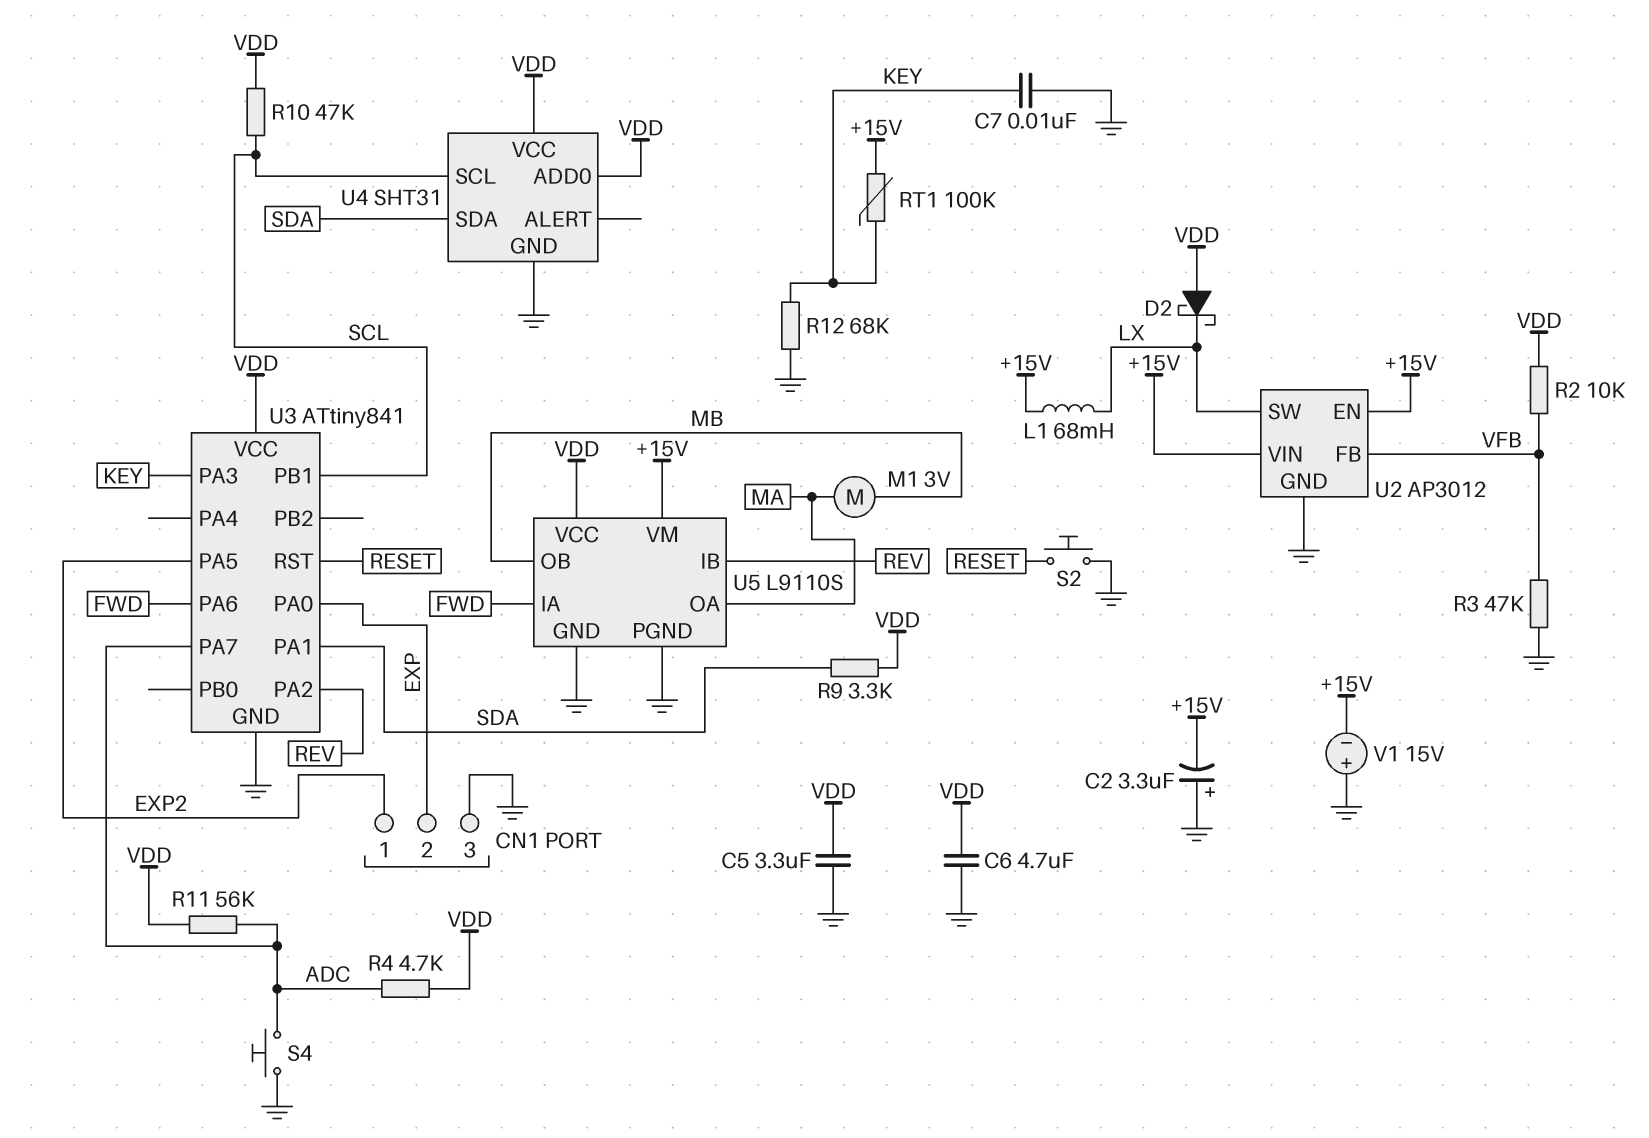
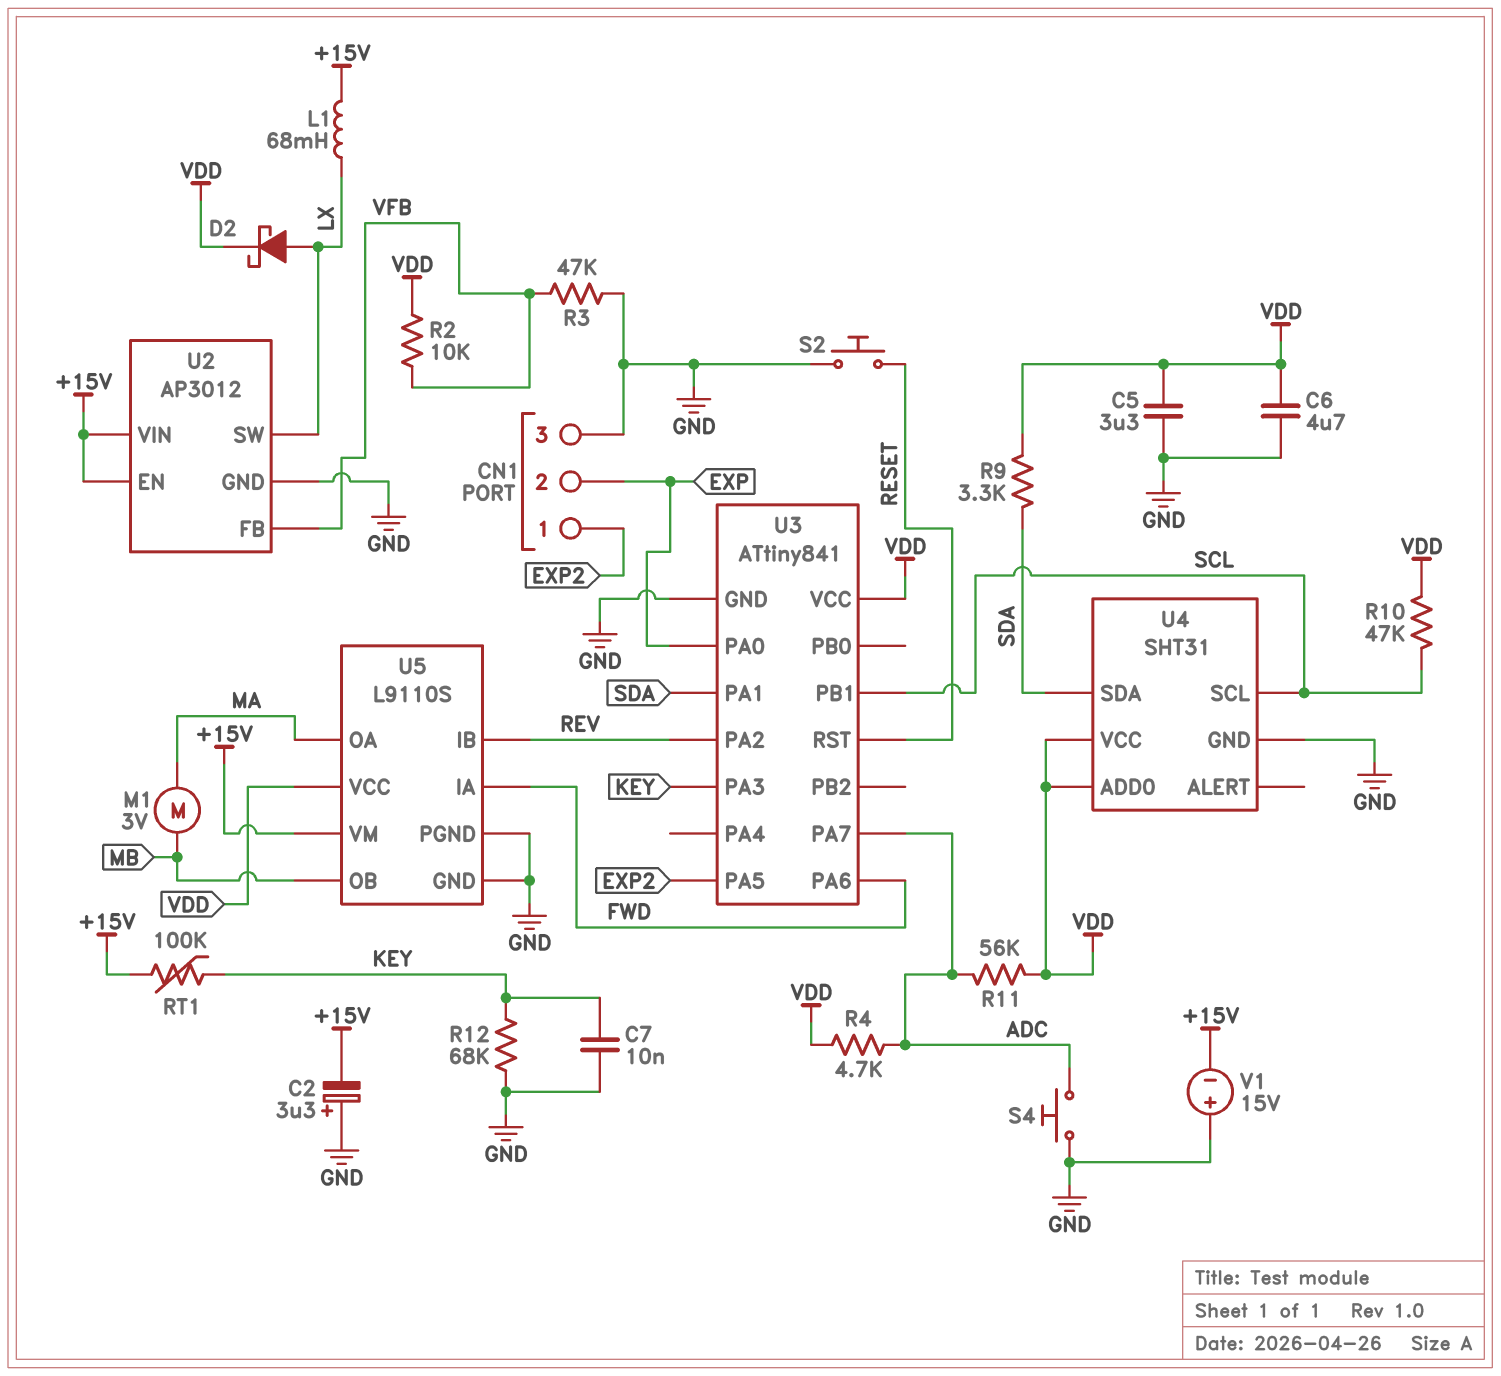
D2: schottky (A VDD, K LX) -> schottky (A LX, K VDD)

